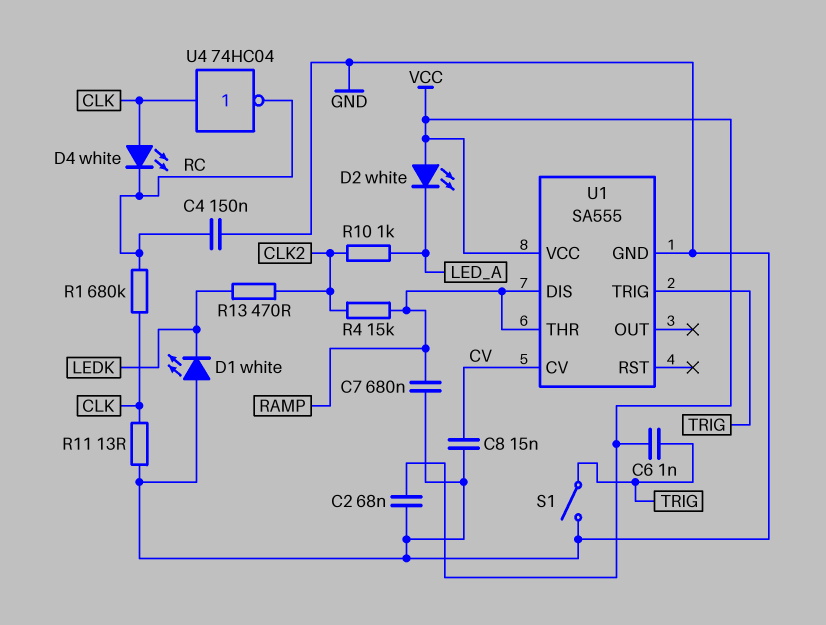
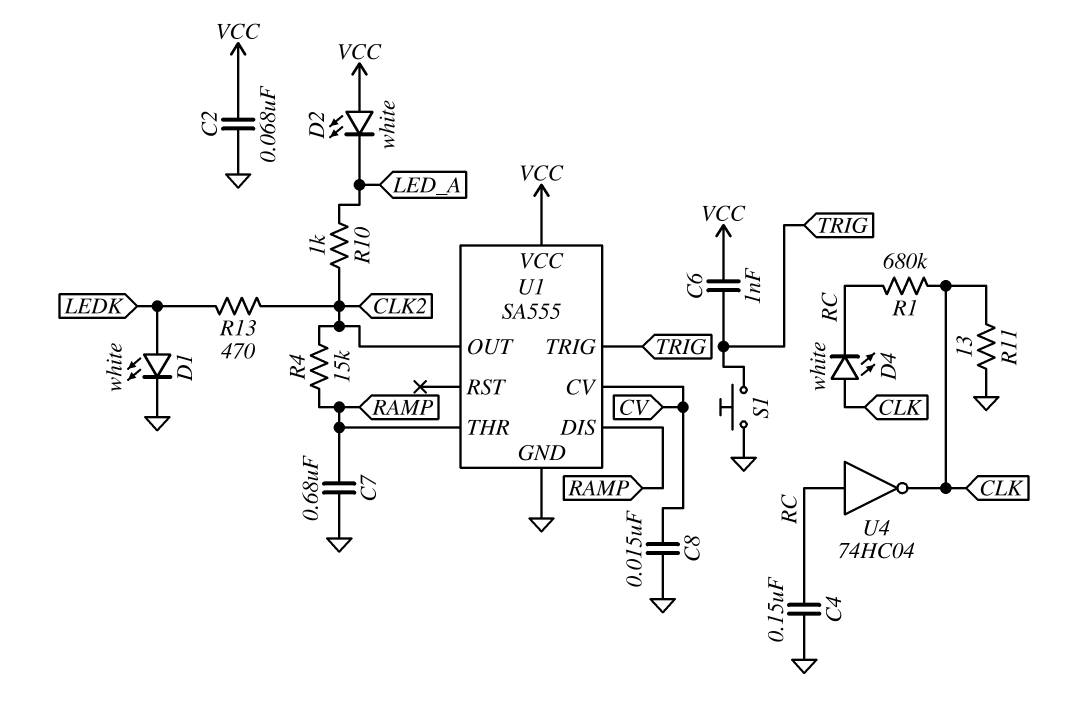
D1: LED white (A GND, K LEDK) -> LED white (A LEDK, K GND)
S1: switch (GND, TRIG) -> button (GND, TRIG)
U1 pin OUT: none -> CLK2
U4: NOT 74HC04 (in CLK, out RC) -> NOT 74HC04 (in RC, out CLK)

